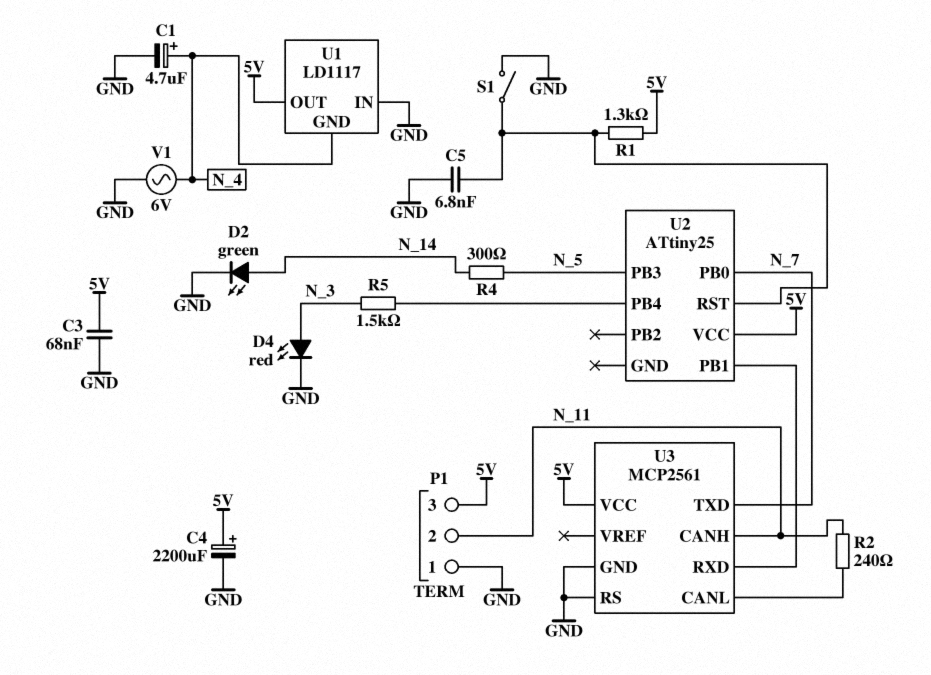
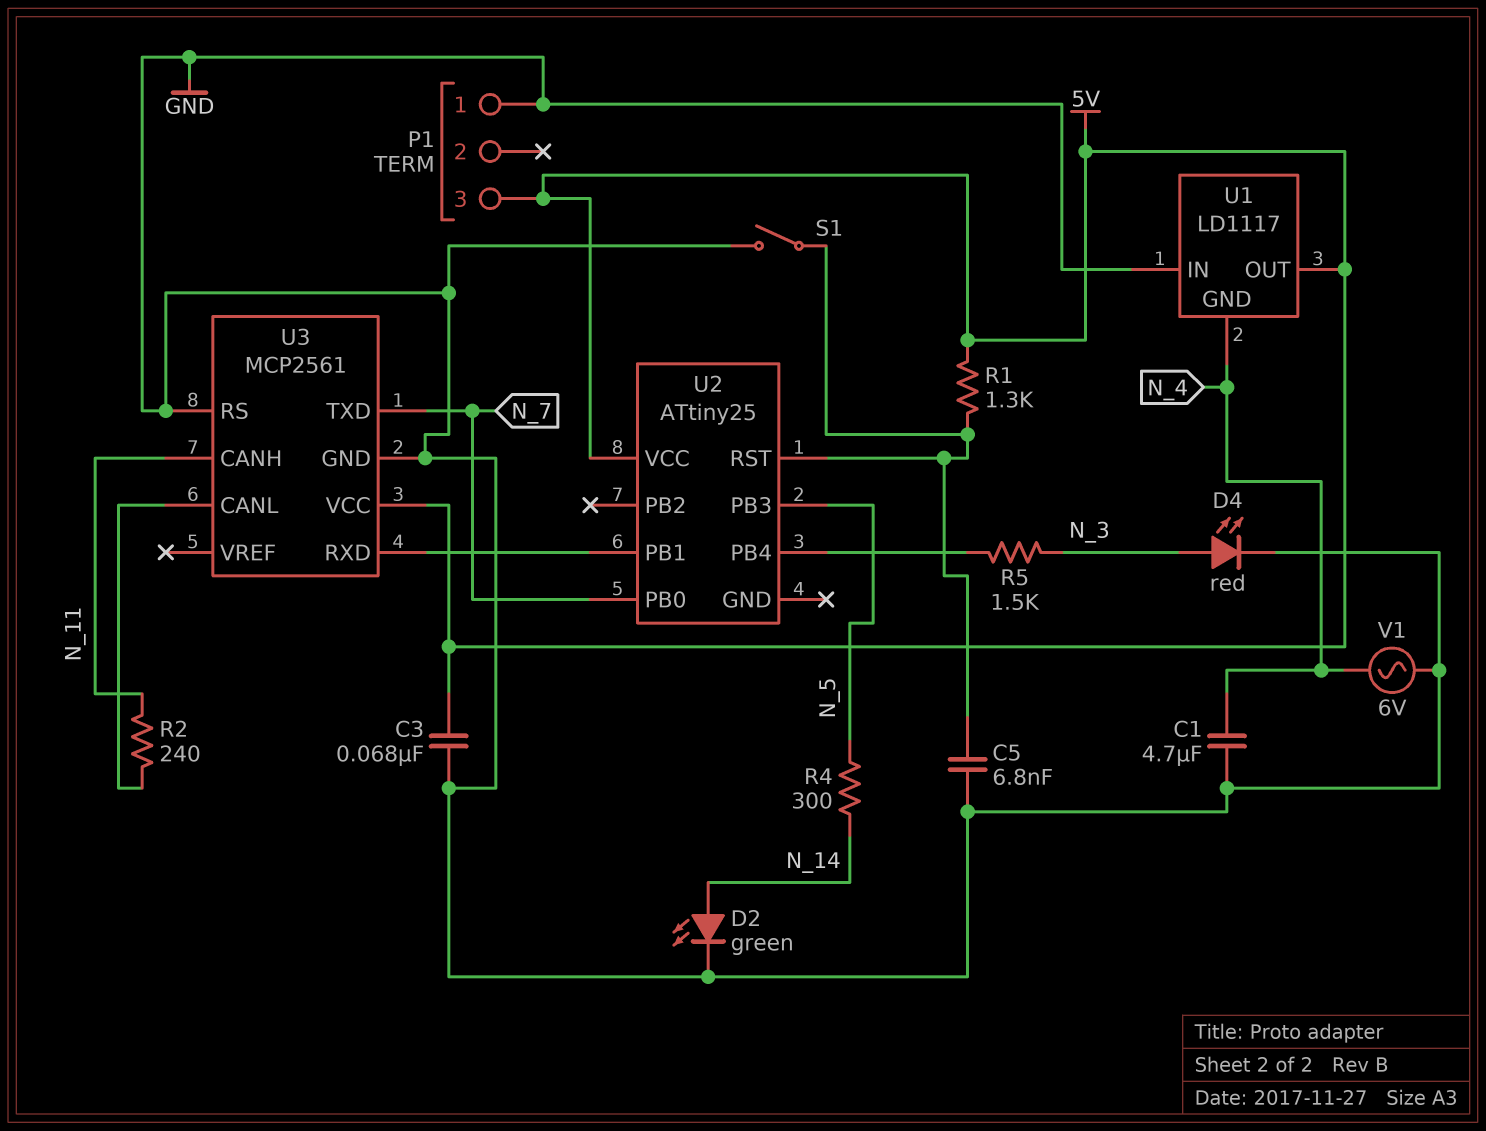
C1: 4.7uF (plus N_4, minus GND) -> 4.7uF (GND, N_4)
C4: 2200uF (plus 5V, minus GND) -> none
P1 pin 2: N_11 -> none

